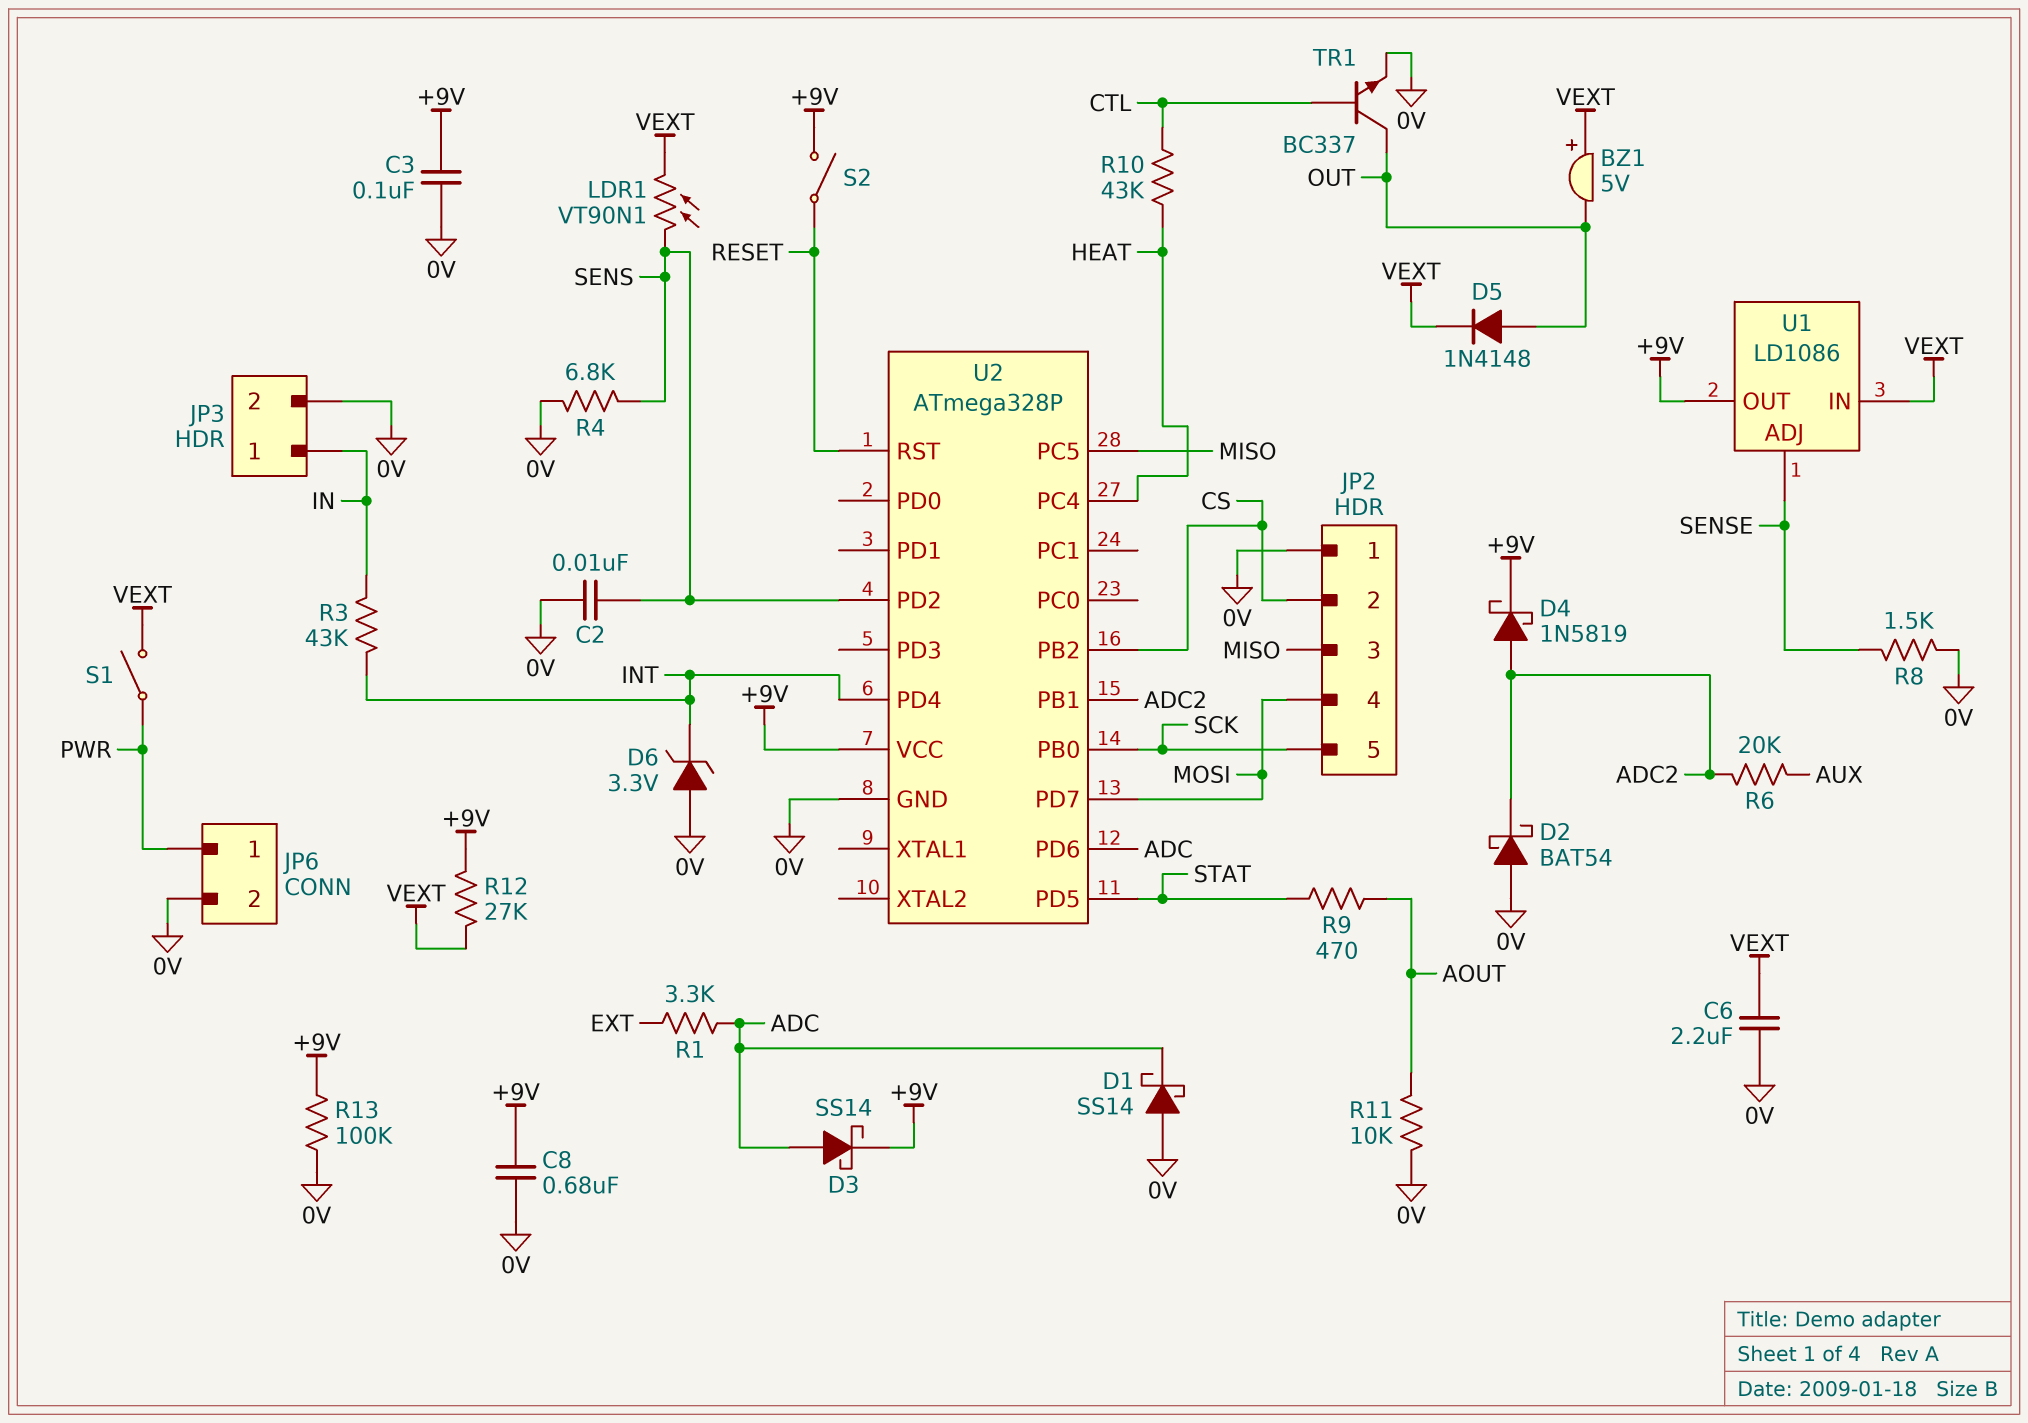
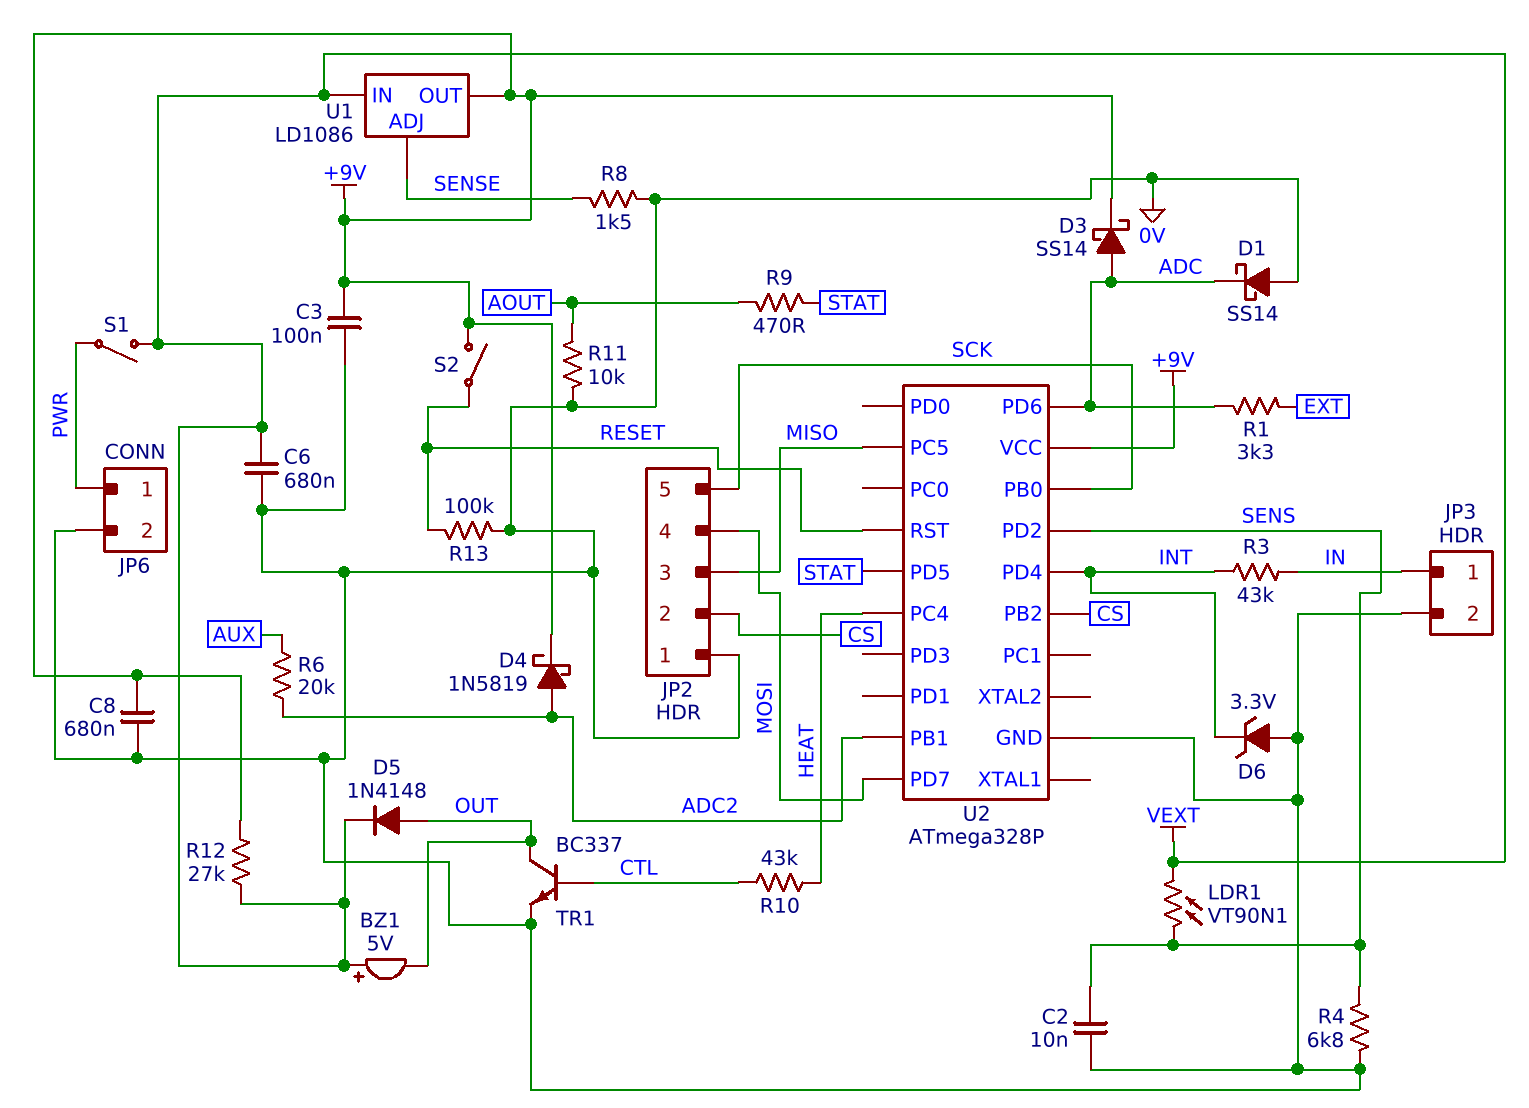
C6: 2.2uF (0V, VEXT) -> 680nF (0V, VEXT)
D2: schottky BAT54 (A 0V, K ADC2) -> none
R13: 100k (+9V, 0V) -> 100k (0V, RESET)

